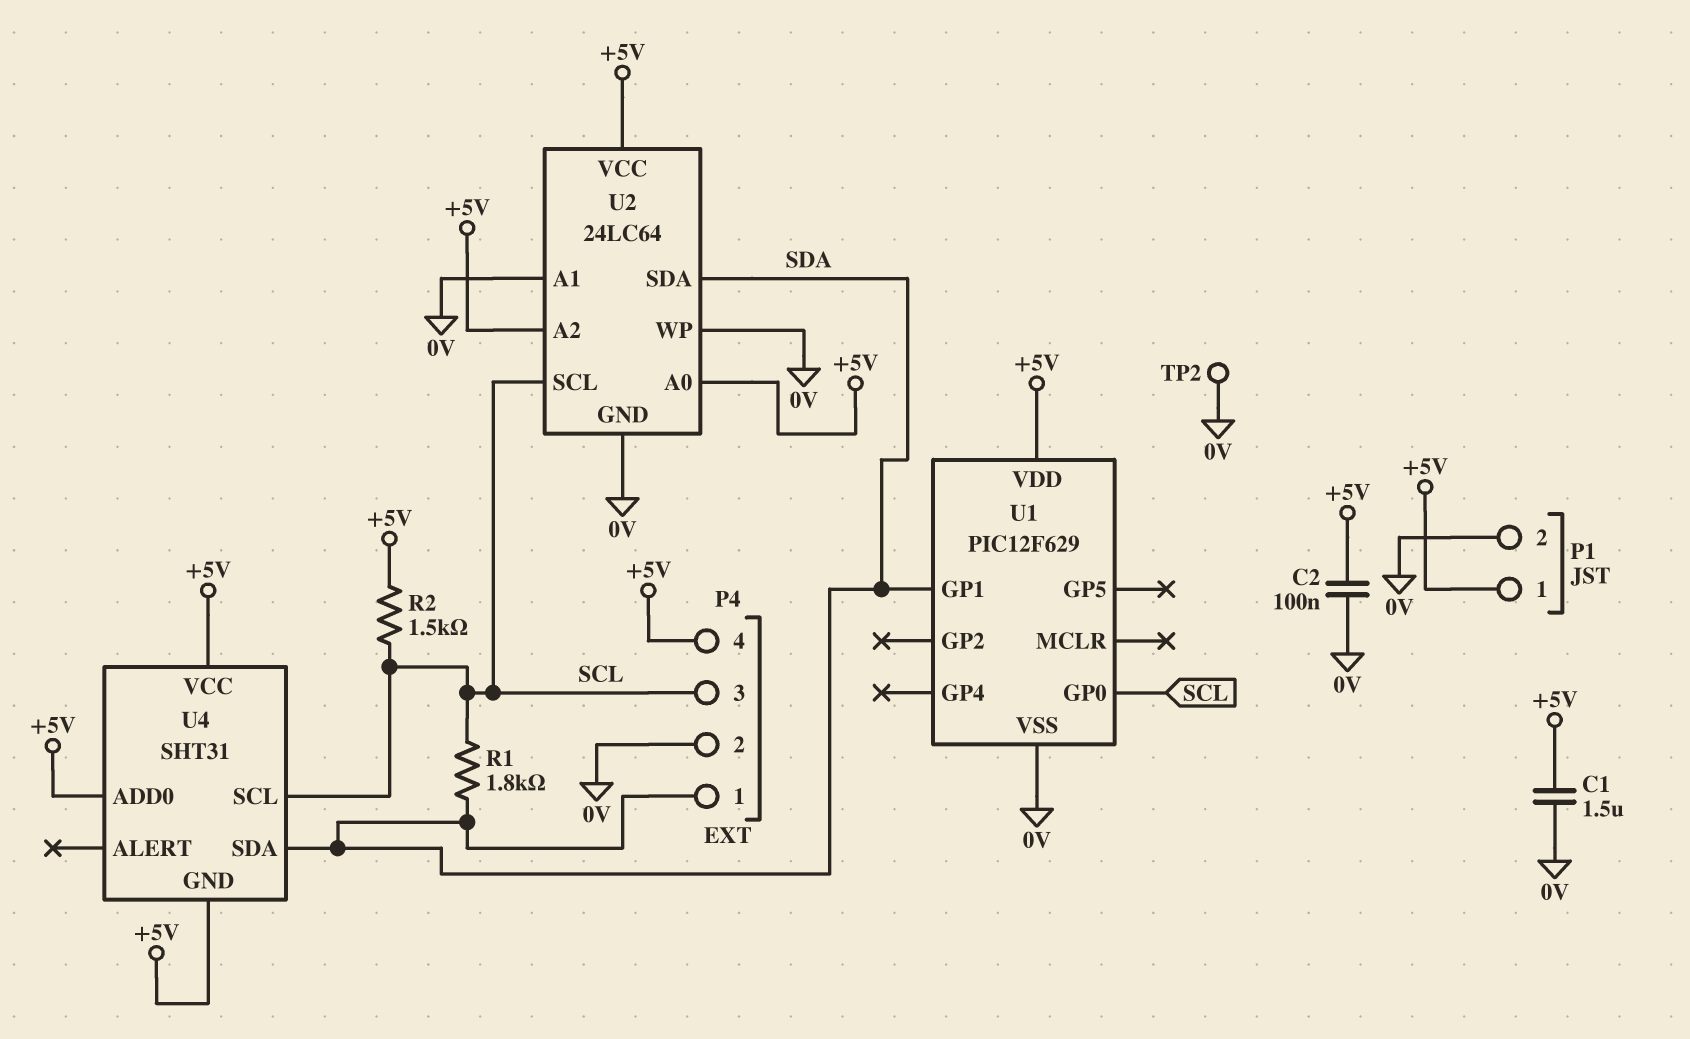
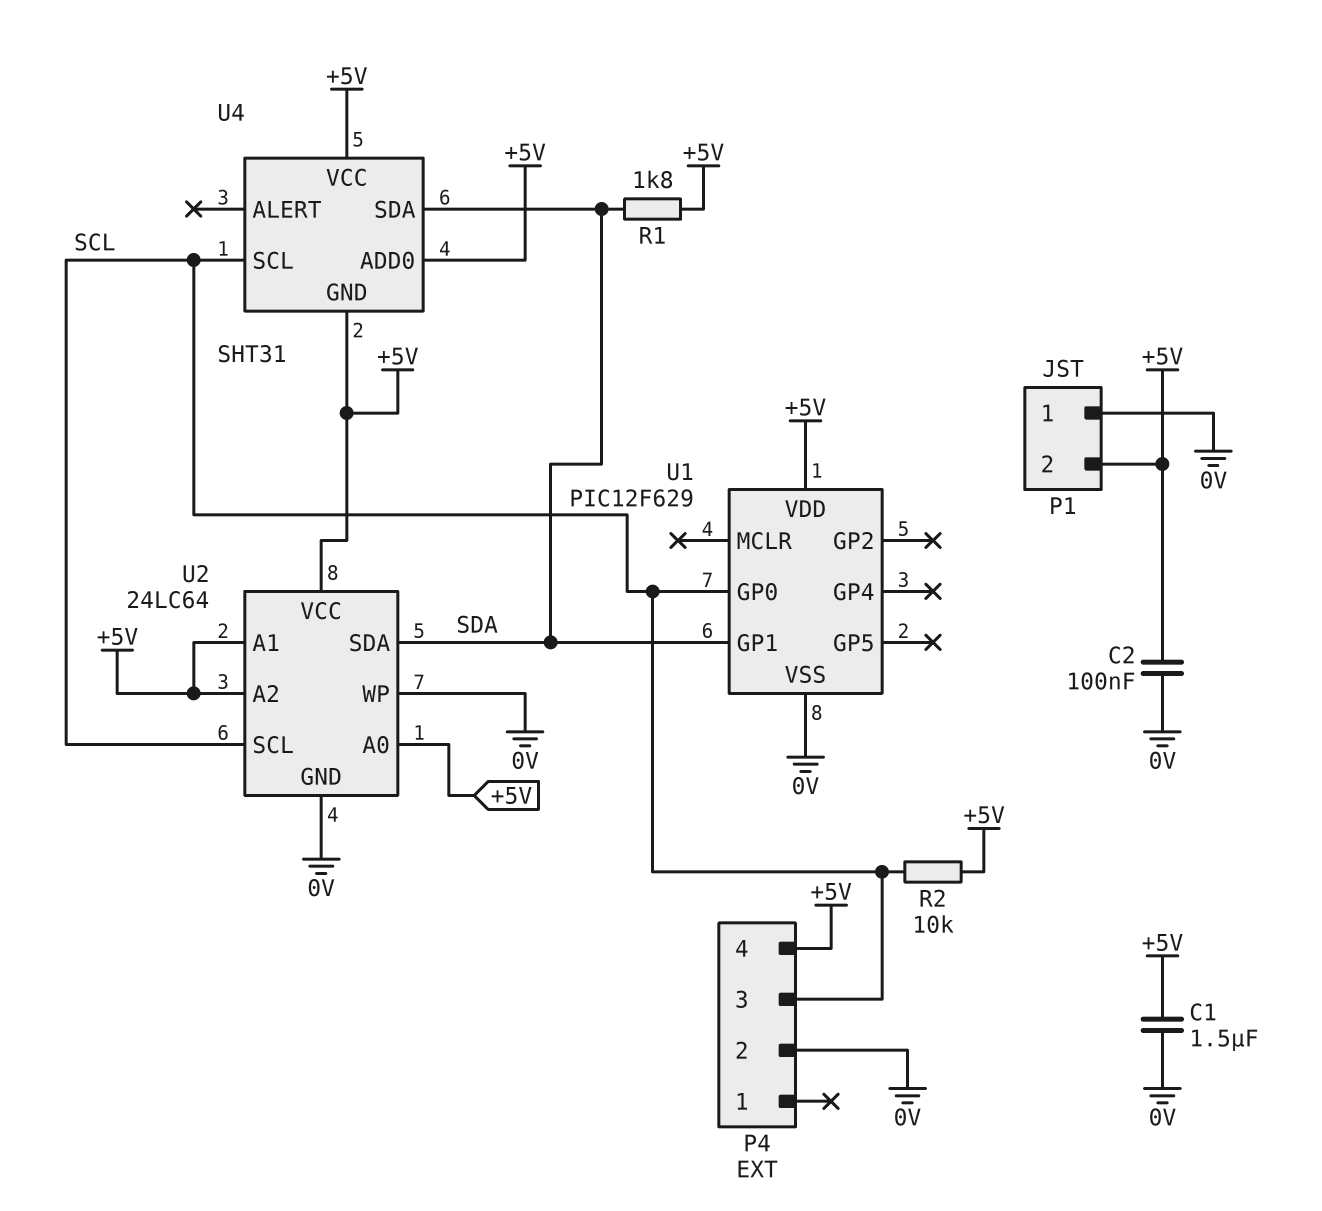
P1 pin 1: +5V -> 0V
P1 pin 2: 0V -> +5V
P4 pin 1: SDA -> none
R1: 1.8k (SCL, SDA) -> 1.8k (+5V, SDA)
R2: 1.5k (+5V, SCL) -> 10k (+5V, SCL)
TP2: test point (0V) -> none
U2 pin A1: 0V -> +5V

